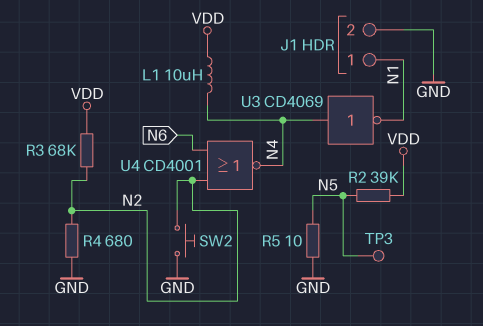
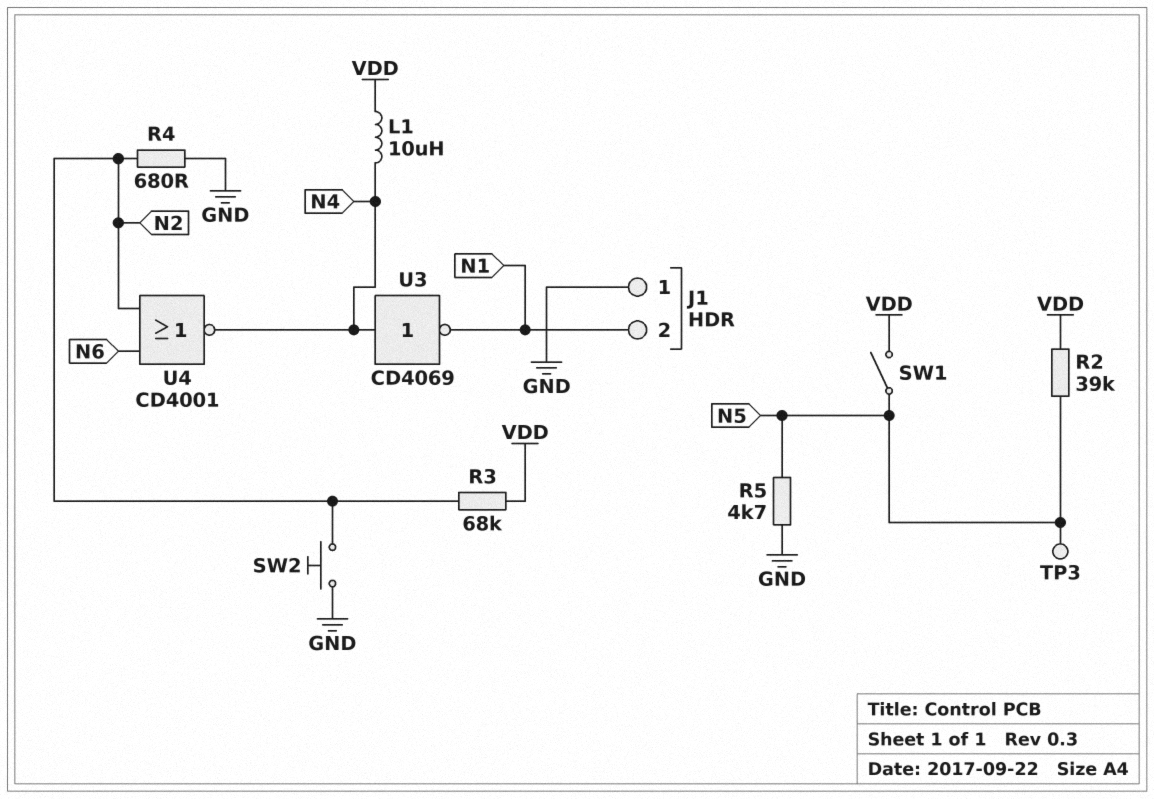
J1 pin 1: N1 -> GND
J1 pin 2: GND -> N1
R5: 10 (GND, N5) -> 4.7k (GND, N5)
SW1: none -> switch (N5, VDD)

